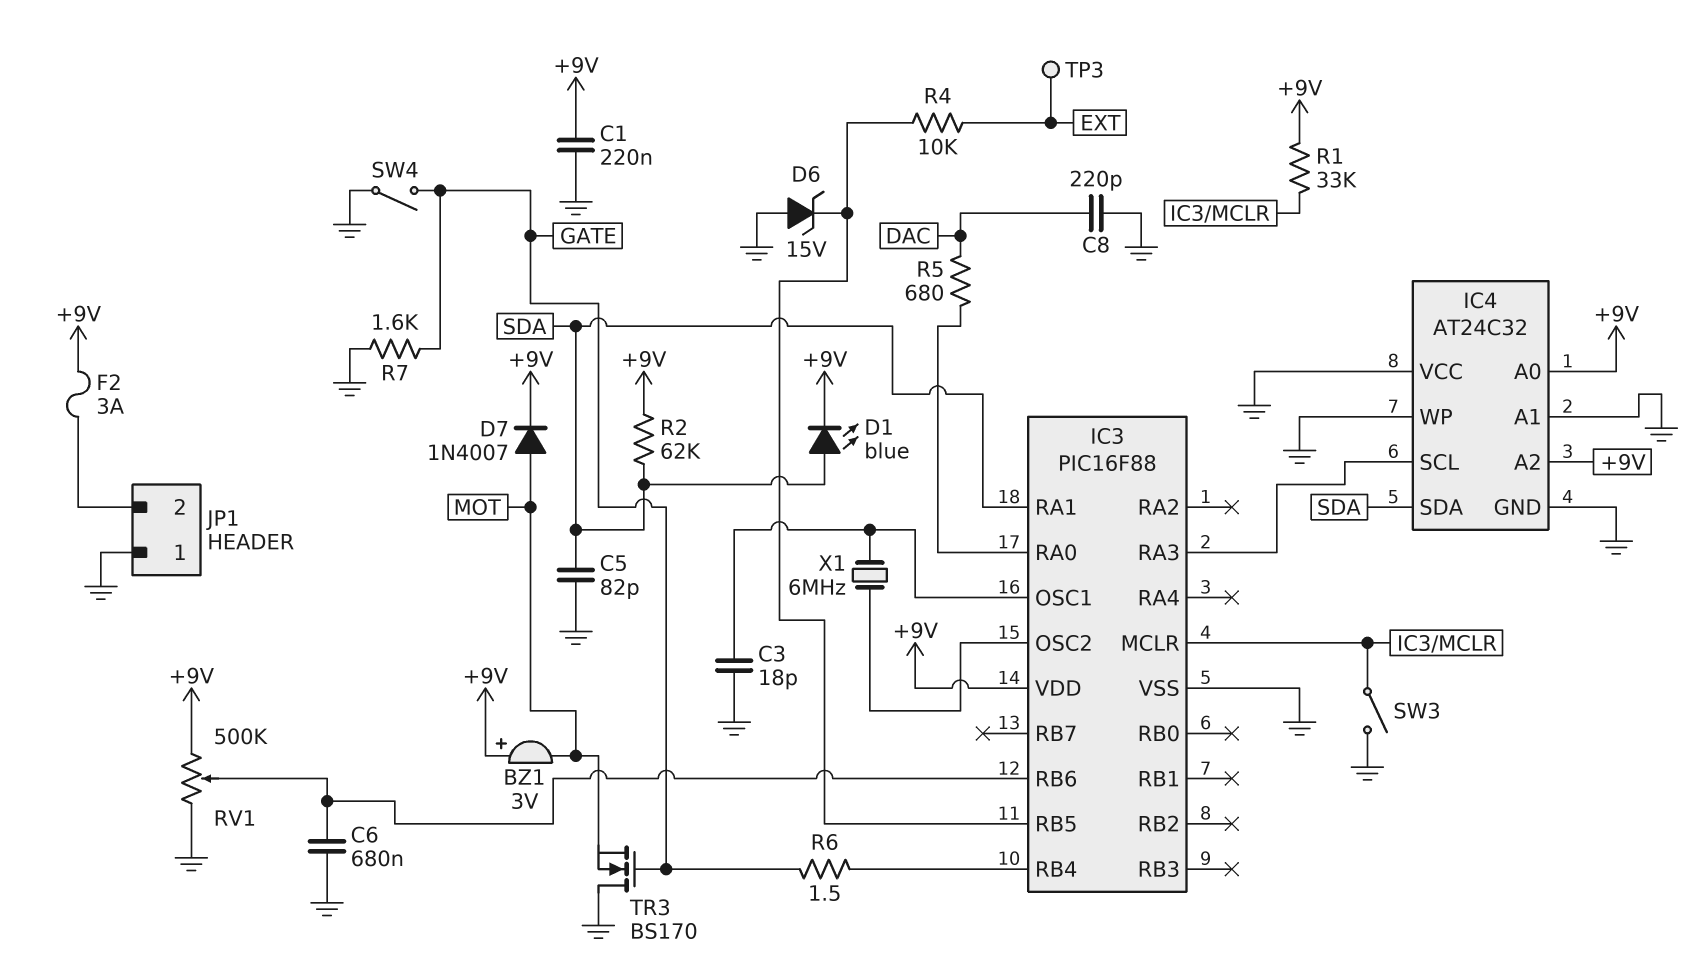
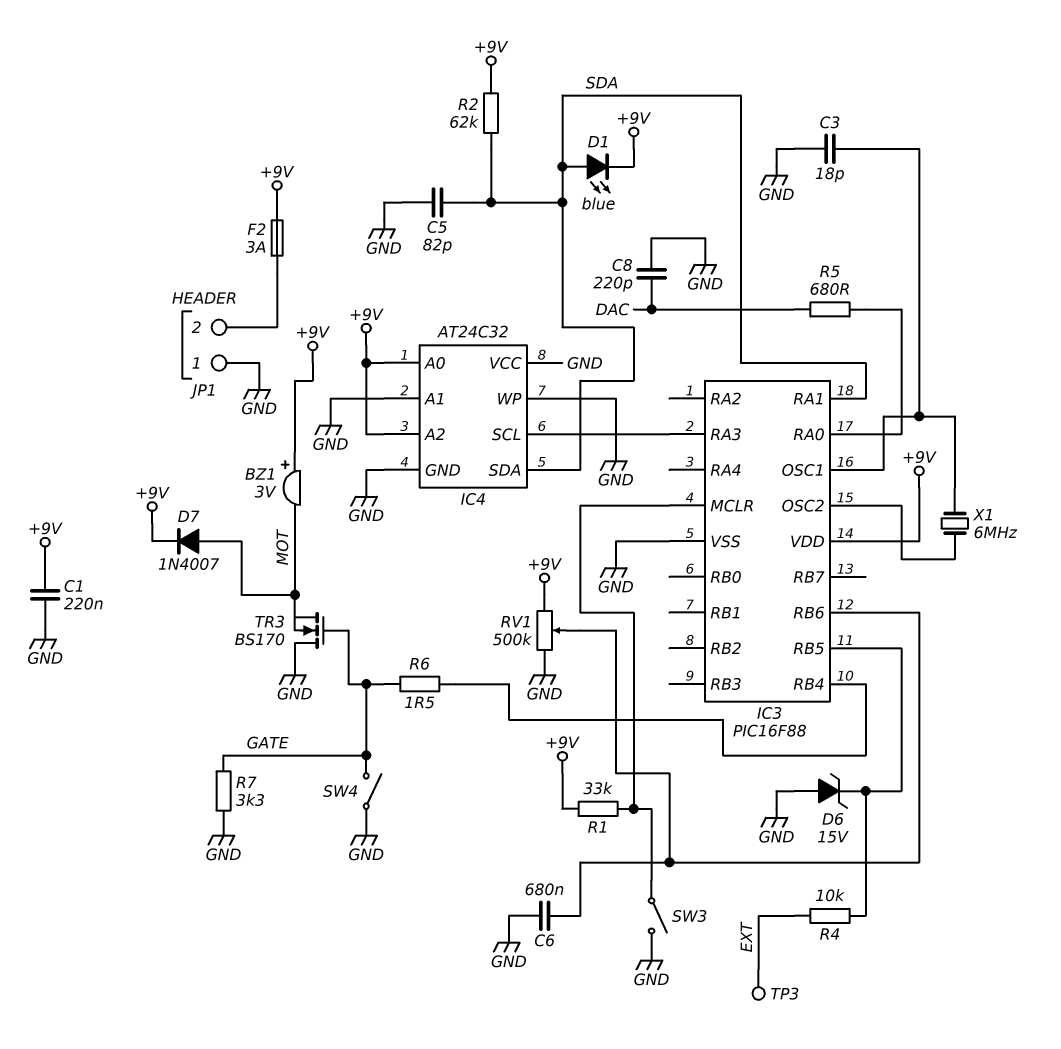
R7: 1.6k (GATE, GND) -> 3.3k (GATE, GND)

